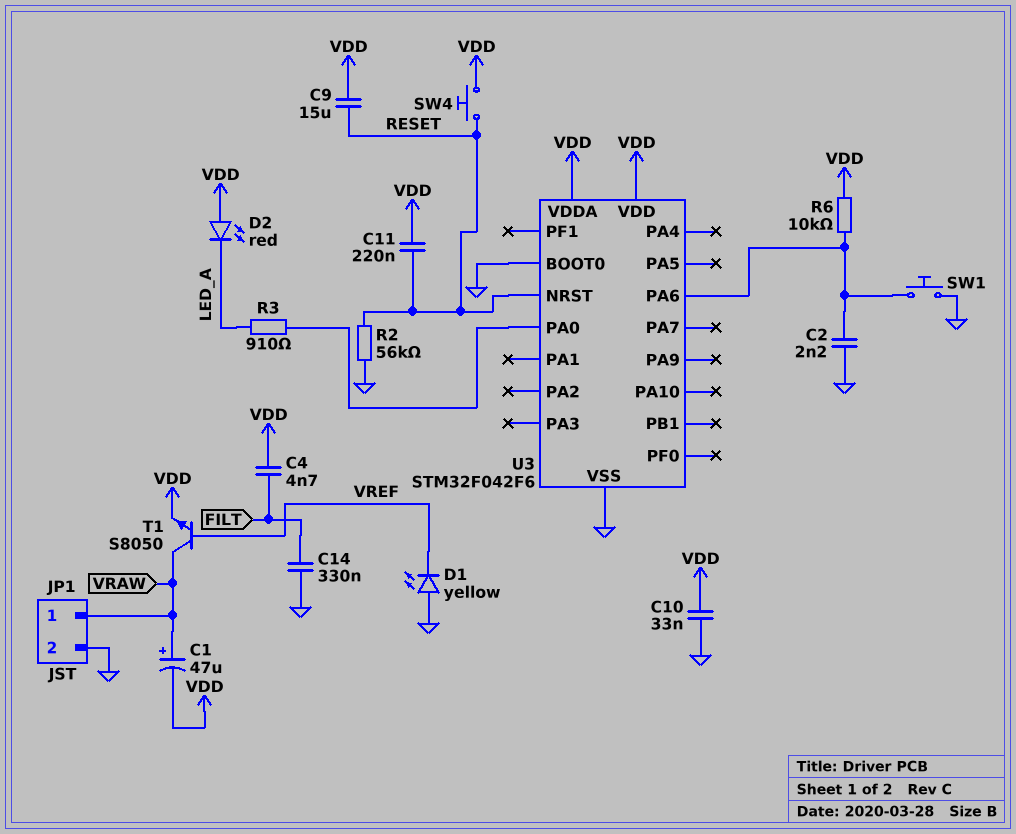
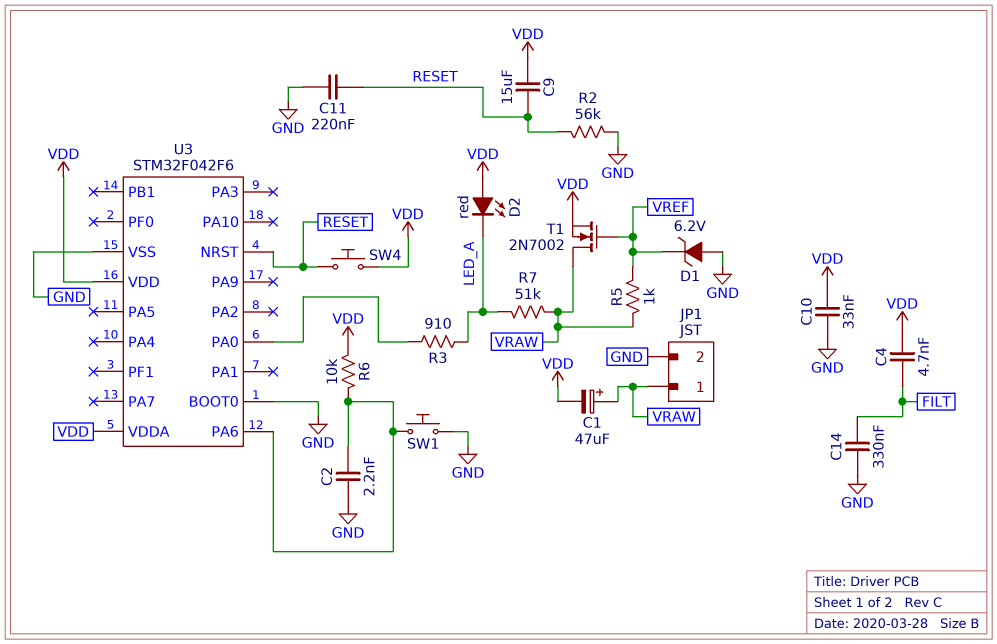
C11: 220nF (RESET, VDD) -> 220nF (GND, RESET)
D1: LED yellow (A GND, K VREF) -> zener 6.2V (A GND, K VREF)
R5: none -> 1k (VRAW, VREF)
R7: none -> 51k (LED_A, VRAW)
T1: NPN S8050 (B VREF, C VRAW, E VDD) -> NMOS 2N7002 (G VREF, D VRAW, S VDD)

